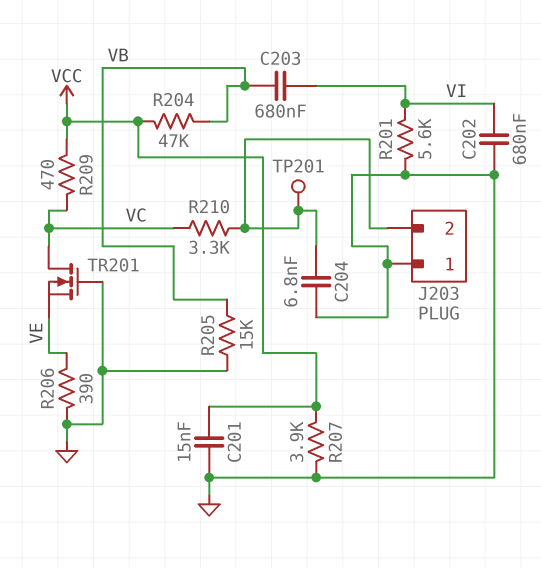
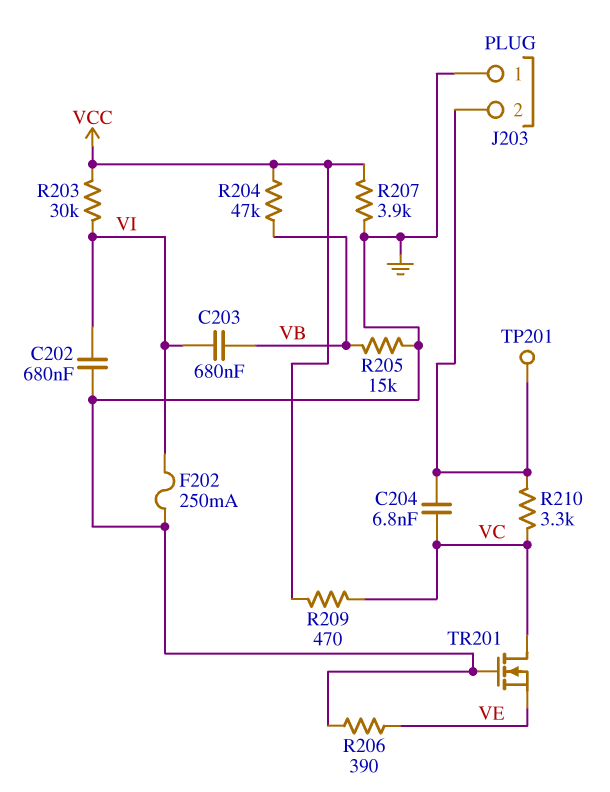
C201: 15nF (GND, VCC) -> none
C204: 6.8nF (GND, J203/2) -> 6.8nF (J203/2, VC)
F202: none -> 250mA (GND, VI)
R201: 5.6k (GND, VI) -> none
R203: none -> 30k (VCC, VI)

